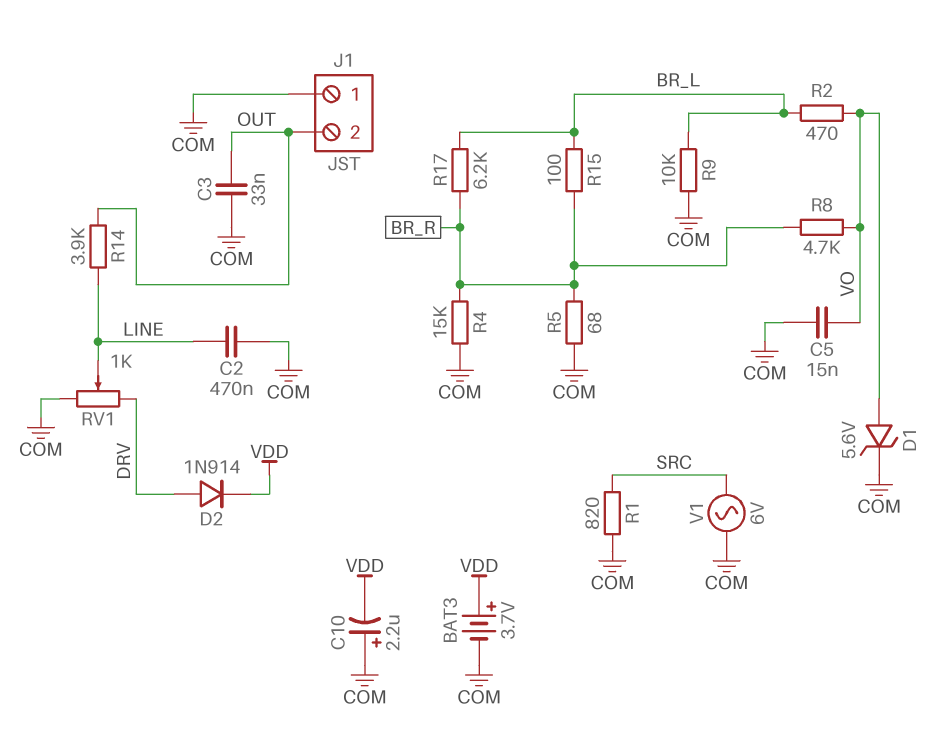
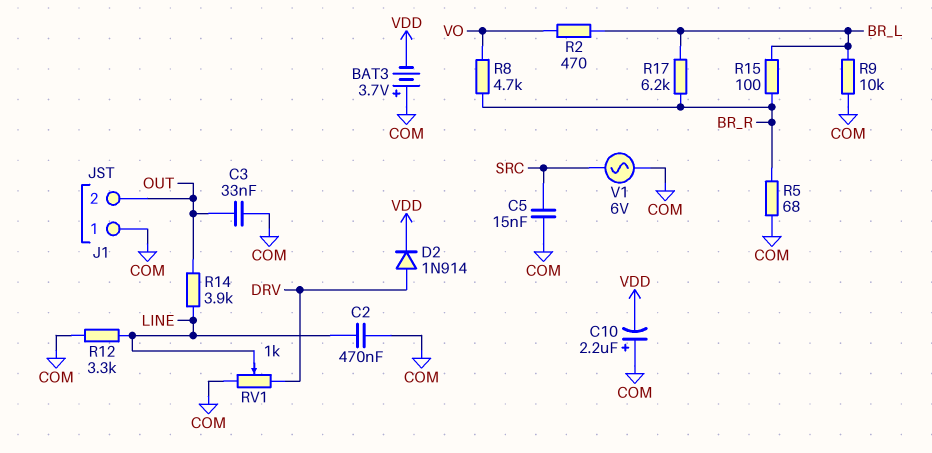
BAT3: 3.7V (plus VDD, minus COM) -> 3.7V (plus COM, minus VDD)
C5: 15nF (COM, VO) -> 15nF (COM, SRC)
D1: zener 5.6V (A VO, K COM) -> none
R1: 820 (COM, SRC) -> none
R4: 15k (BR_R, COM) -> none
R12: none -> 3.3k (COM, LINE)

